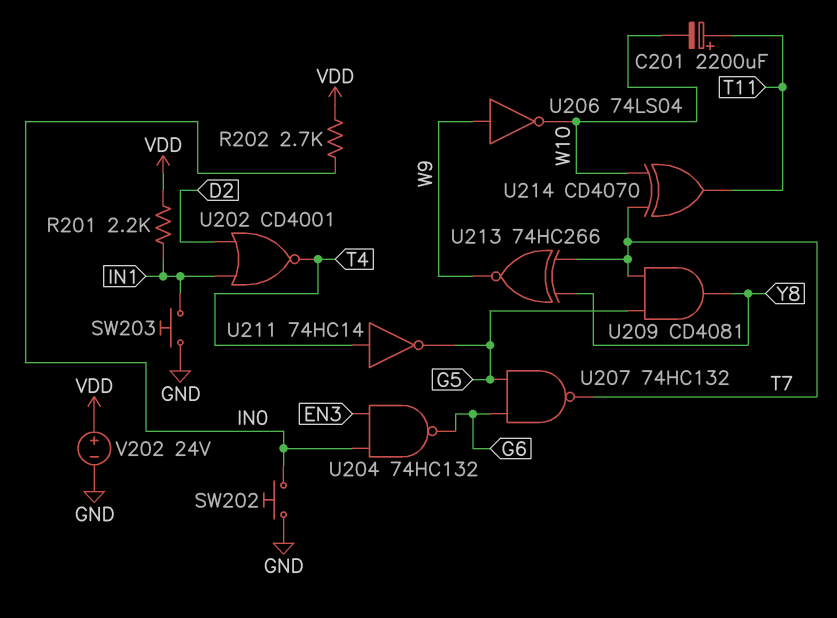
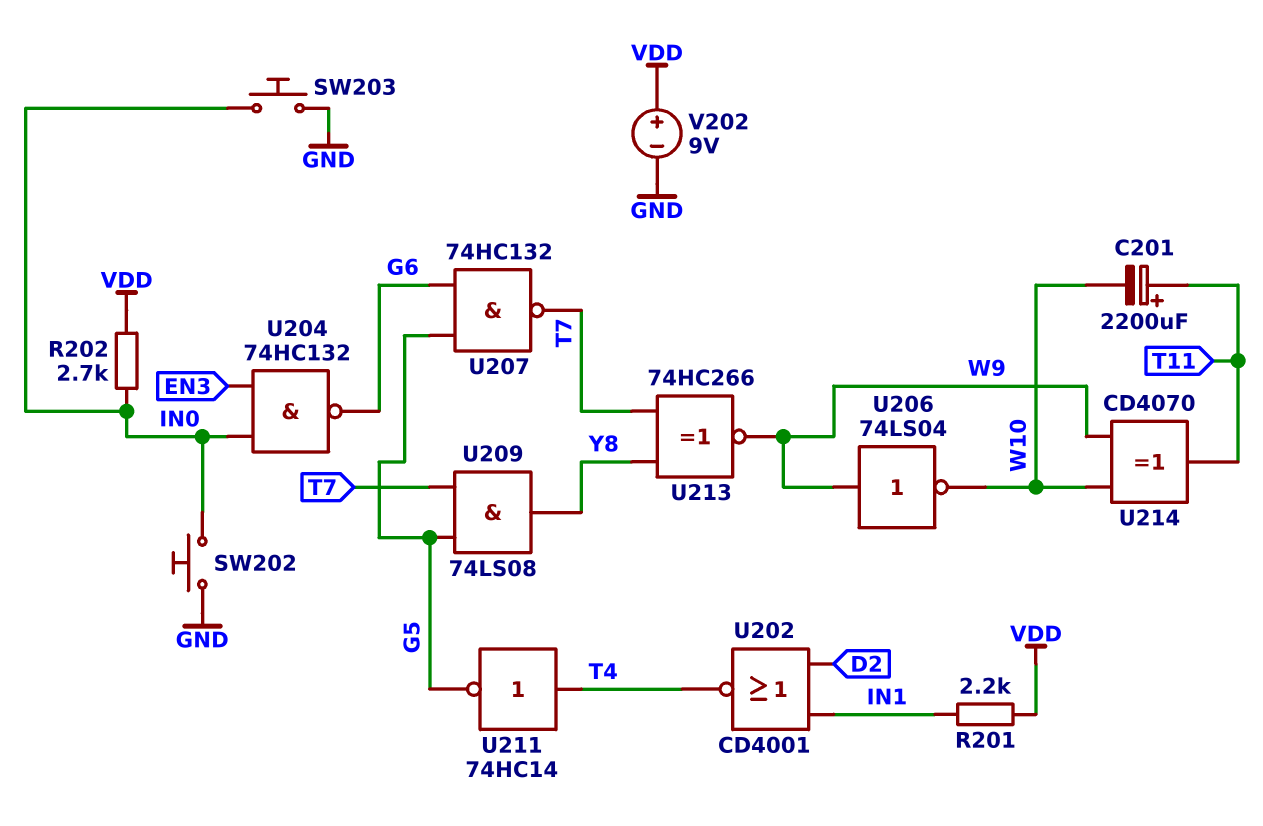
SW203: button (GND, IN1) -> button (GND, IN0)
U209: AND CD4081 (in G5, in T7, out Y8) -> AND 74LS08 (in G5, in T7, out Y8)
U214: XOR CD4070 (in T7, in W10, out T11) -> XOR CD4070 (in W9, in W10, out T11)
V202: 24V (plus VDD, minus GND) -> 9V (plus VDD, minus GND)

